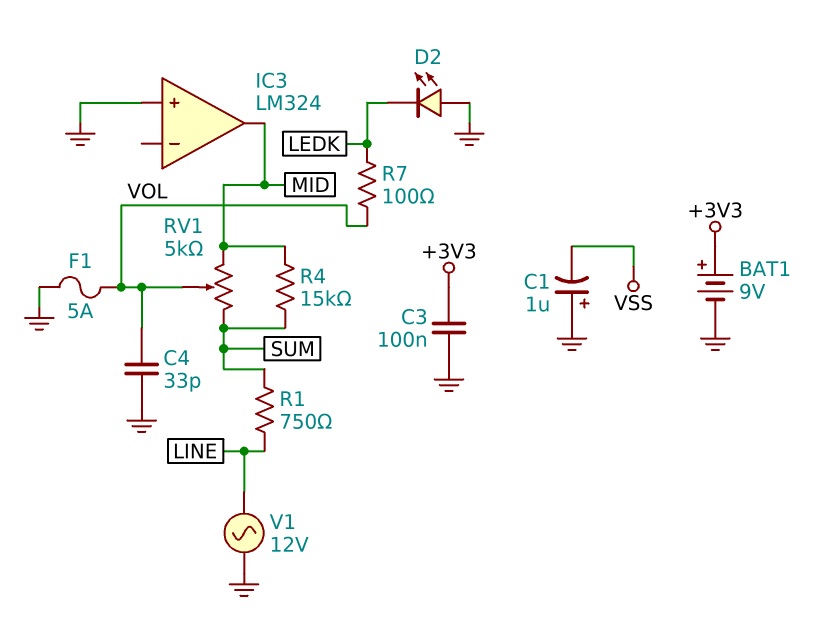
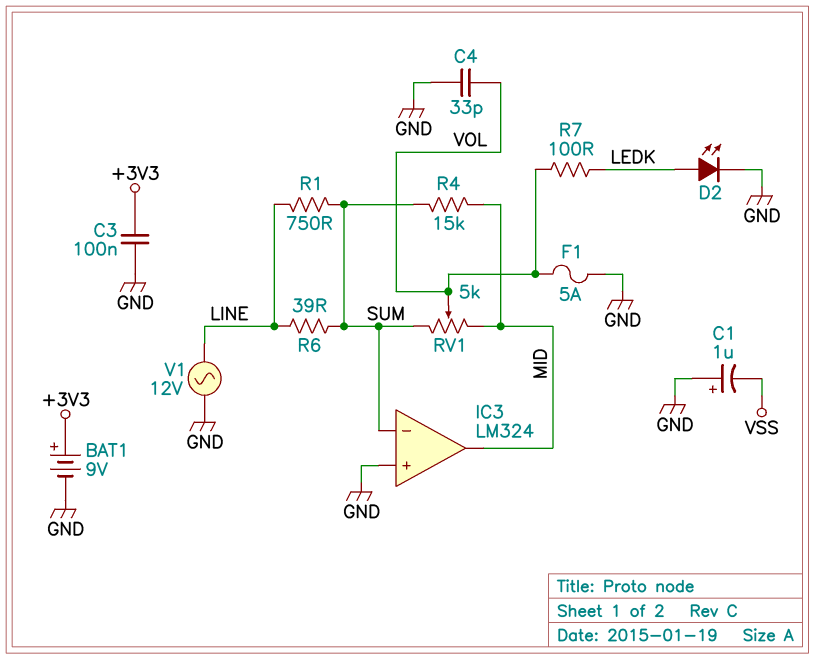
D2: LED (A GND, K LEDK) -> LED (A LEDK, K GND)
IC3 pin in-: none -> SUM
R6: none -> 39 (LINE, SUM)

